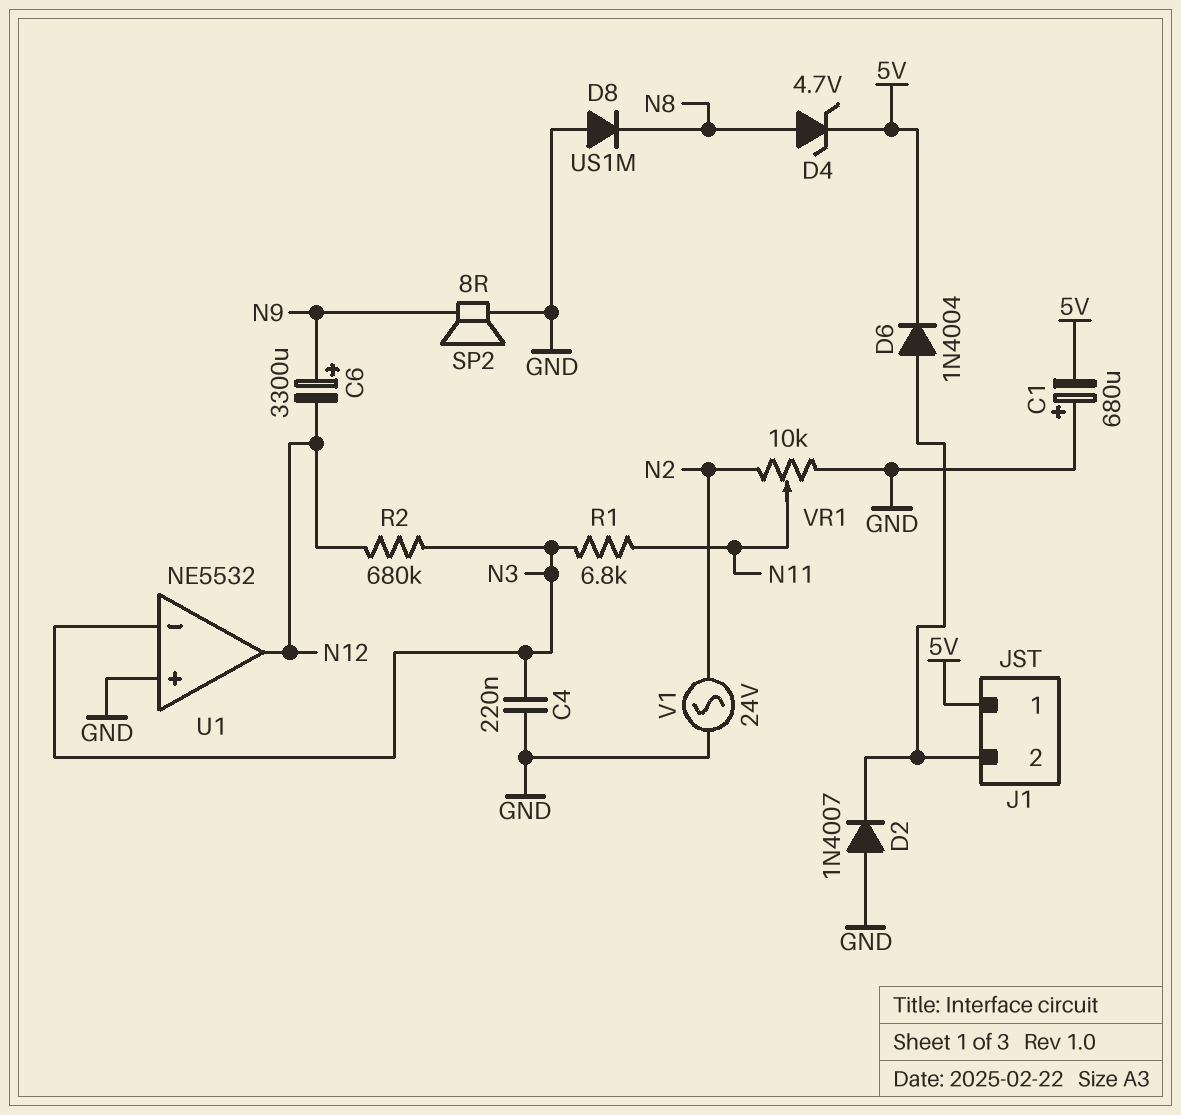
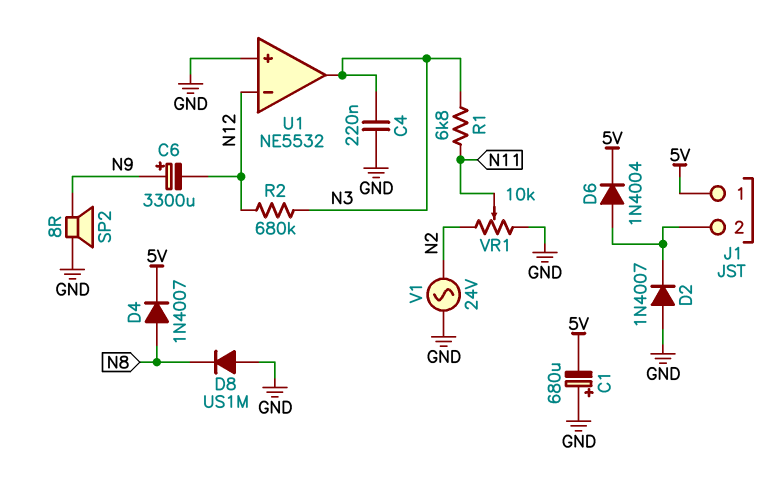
D4: zener 4.7V (A N8, K 5V) -> diode 1N4007 (A N8, K 5V)
U1 pin in-: N3 -> N12
U1 pin out: N12 -> N3

